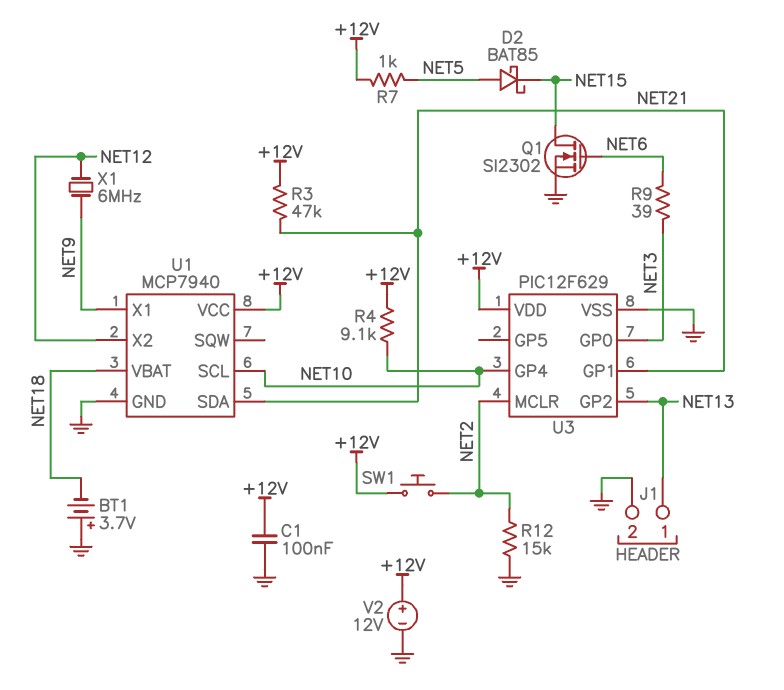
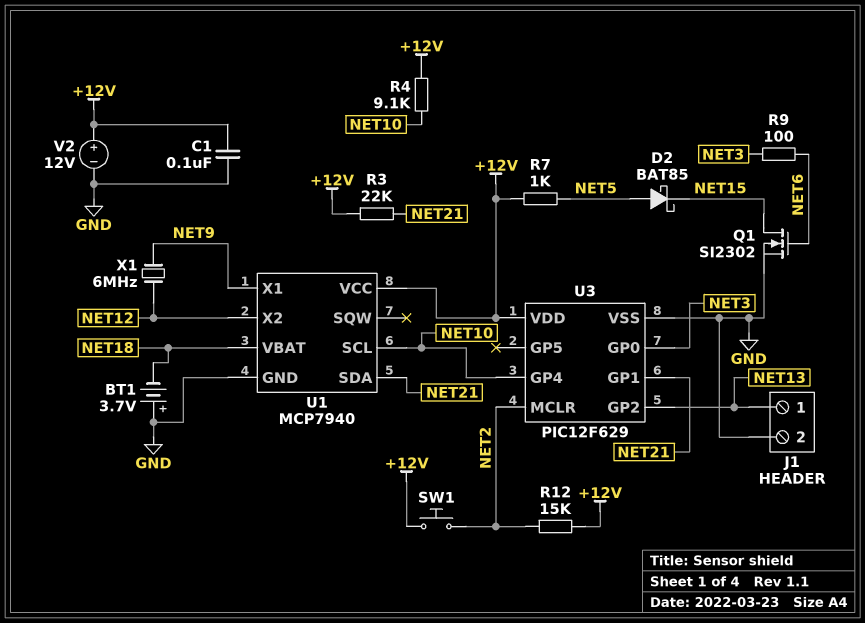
R3: 47k (+12V, NET21) -> 22k (+12V, NET21)
R9: 39 (NET3, NET6) -> 100 (NET3, NET6)
R12: 15k (GND, NET2) -> 15k (+12V, NET2)

